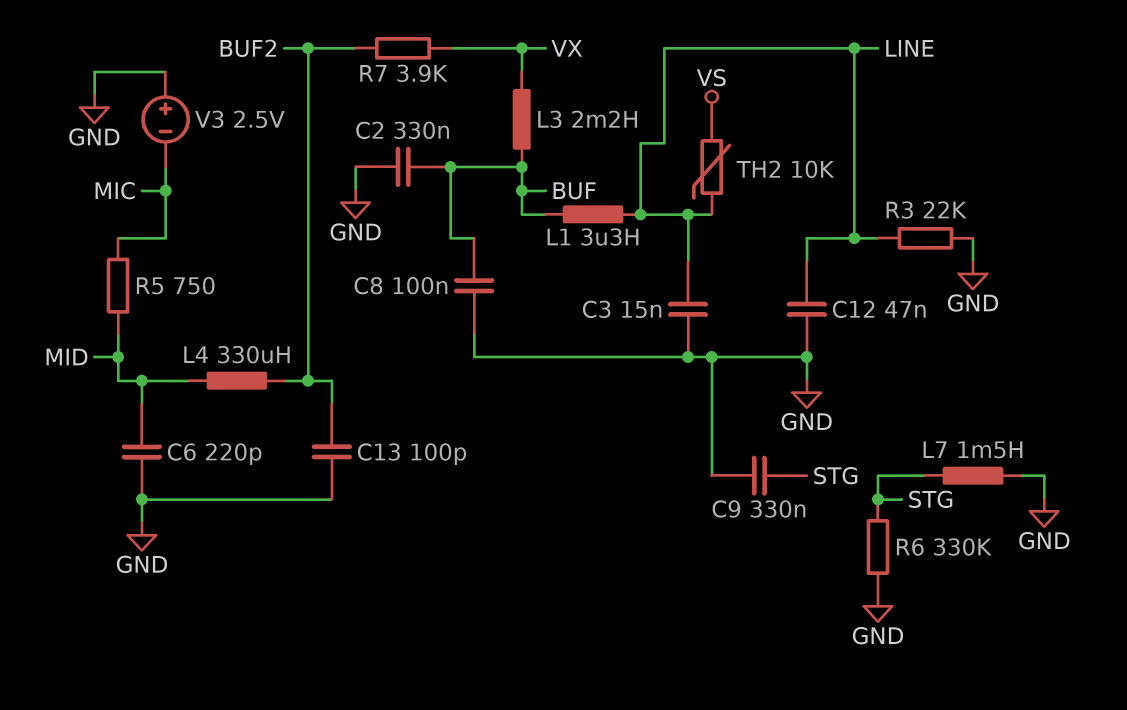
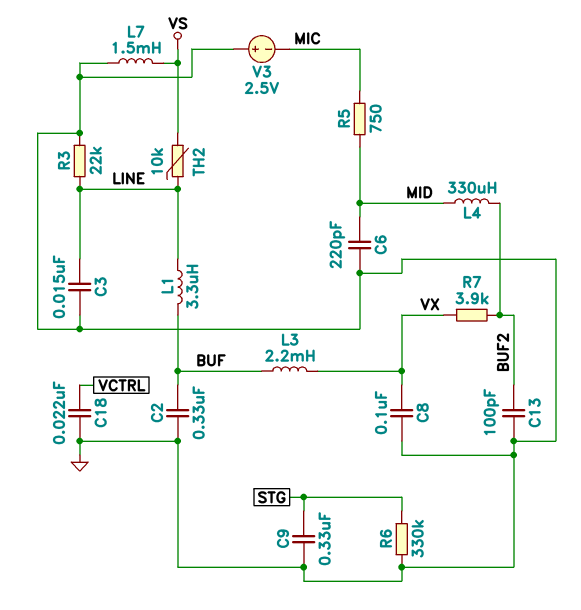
C8: 100nF (BUF, GND) -> 100nF (GND, VX)
C12: 47nF (GND, LINE) -> none
C18: none -> 22nF (GND, VCTRL)
L7: 1.5mH (GND, STG) -> 1.5mH (GND, VS)

